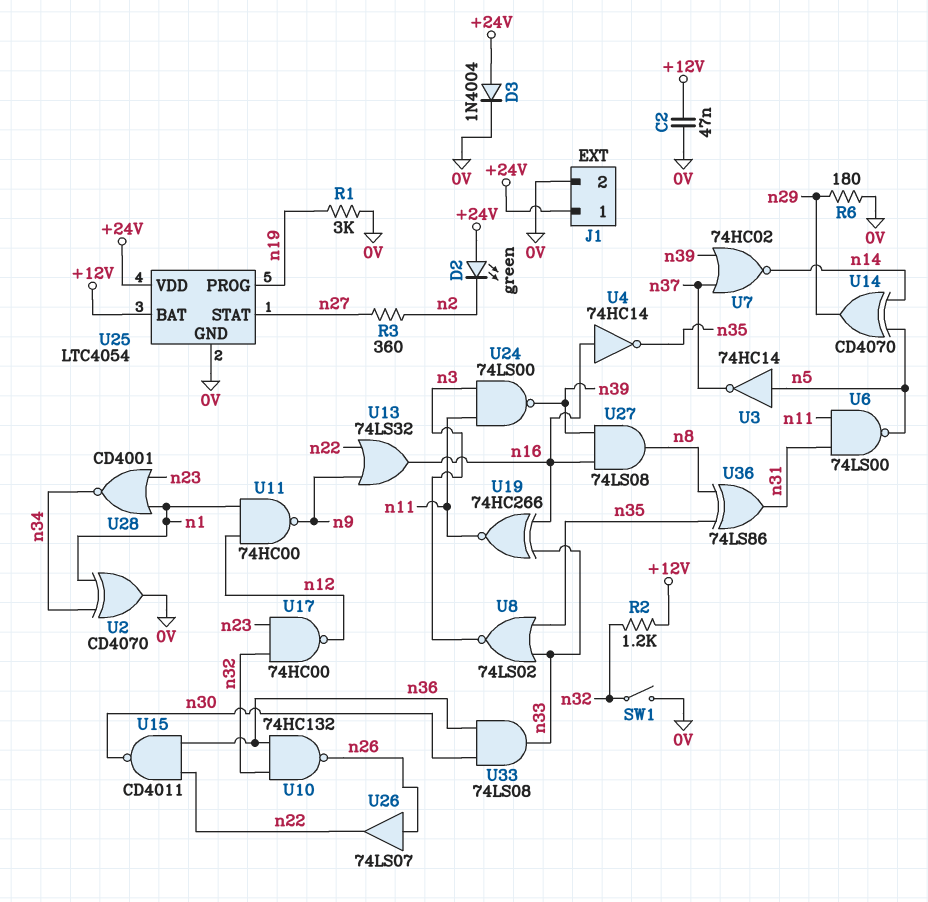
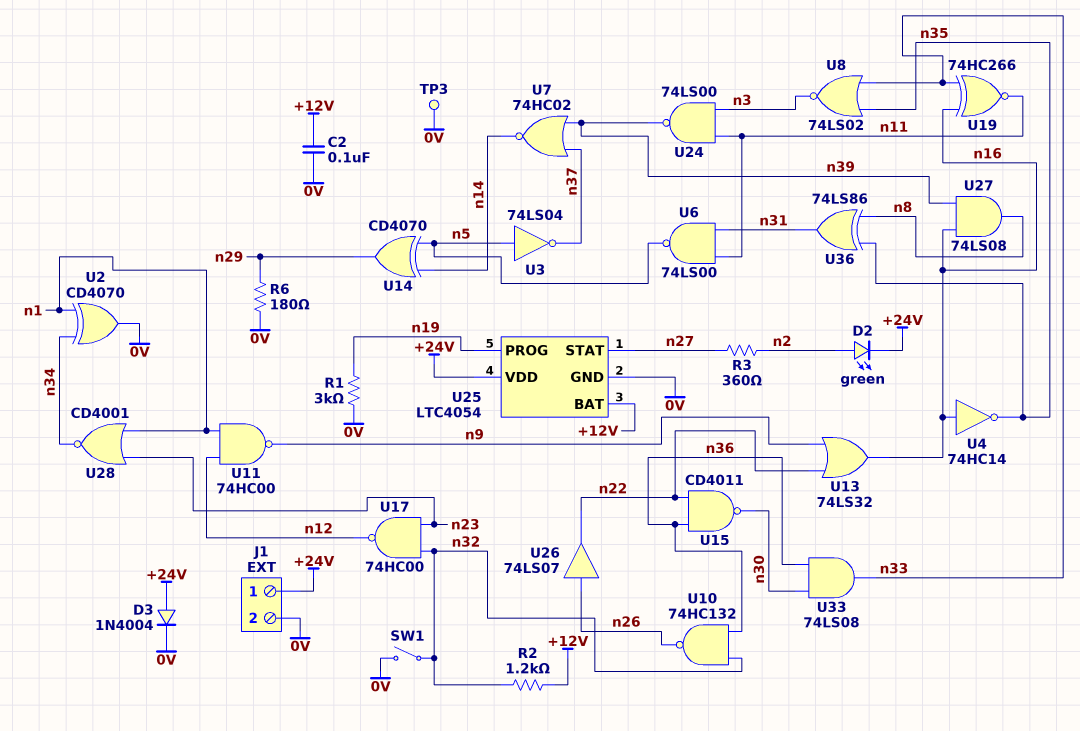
C2: 47nF (+12V, 0V) -> 100nF (+12V, 0V)
D2: LED green (A +24V, K n2) -> LED green (A n2, K +24V)
TP3: none -> test point (0V)
U3: NOT 74HC14 (in n5, out n37) -> NOT 74LS04 (in n5, out n37)

